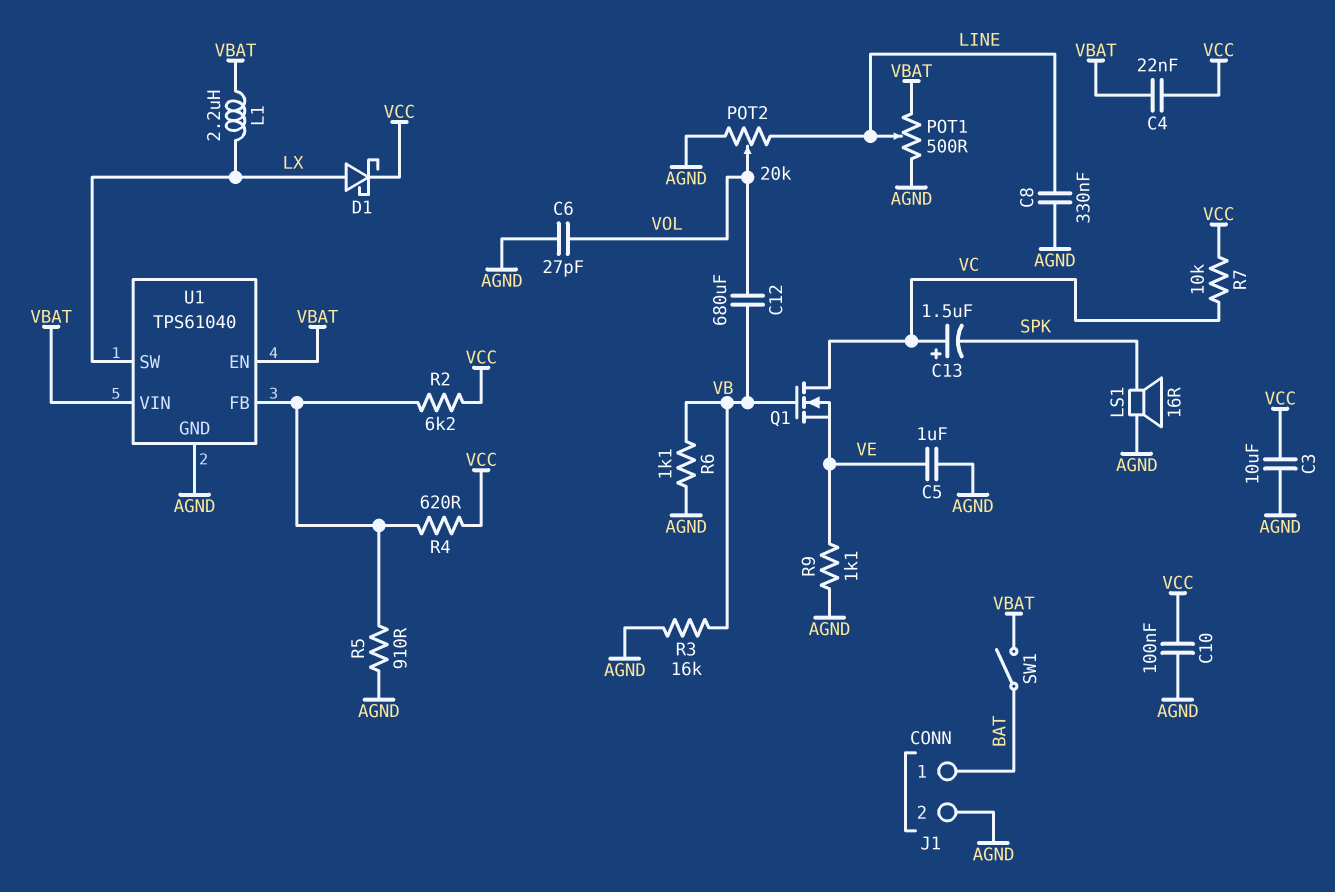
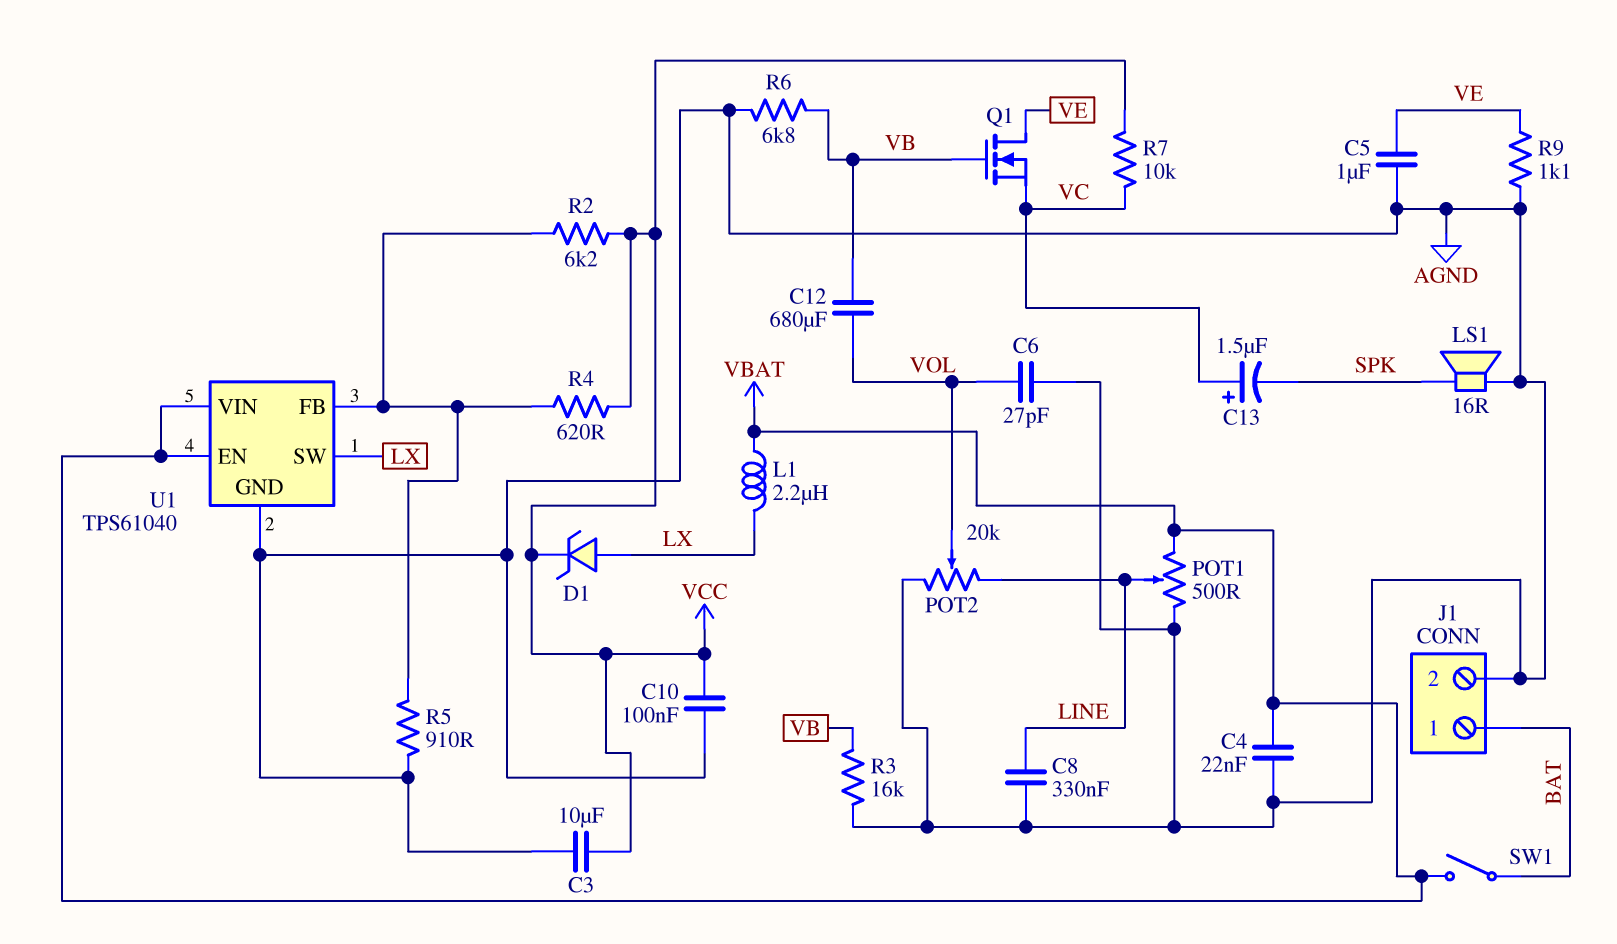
C4: 22nF (VBAT, VCC) -> 22nF (AGND, VBAT)
D1: schottky (A LX, K VCC) -> zener (A LX, K VCC)
Q1: NMOS (G VB, D VC, S VE) -> NMOS (G VB, D VE, S VC)
R6: 1.1k (AGND, VB) -> 6.8k (AGND, VB)

